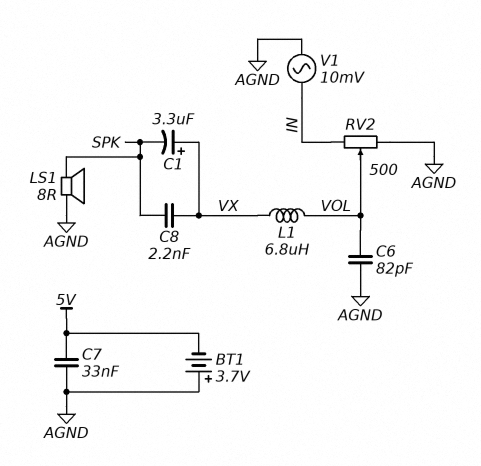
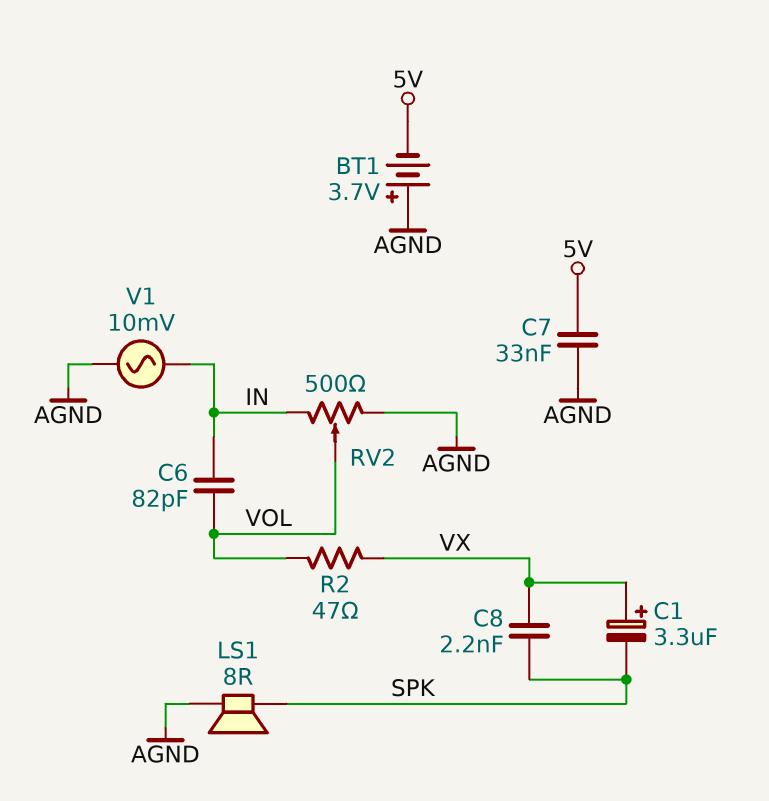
C6: 82pF (AGND, VOL) -> 82pF (IN, VOL)
L1: 6.8uH (VOL, VX) -> none
R2: none -> 47 (VOL, VX)

